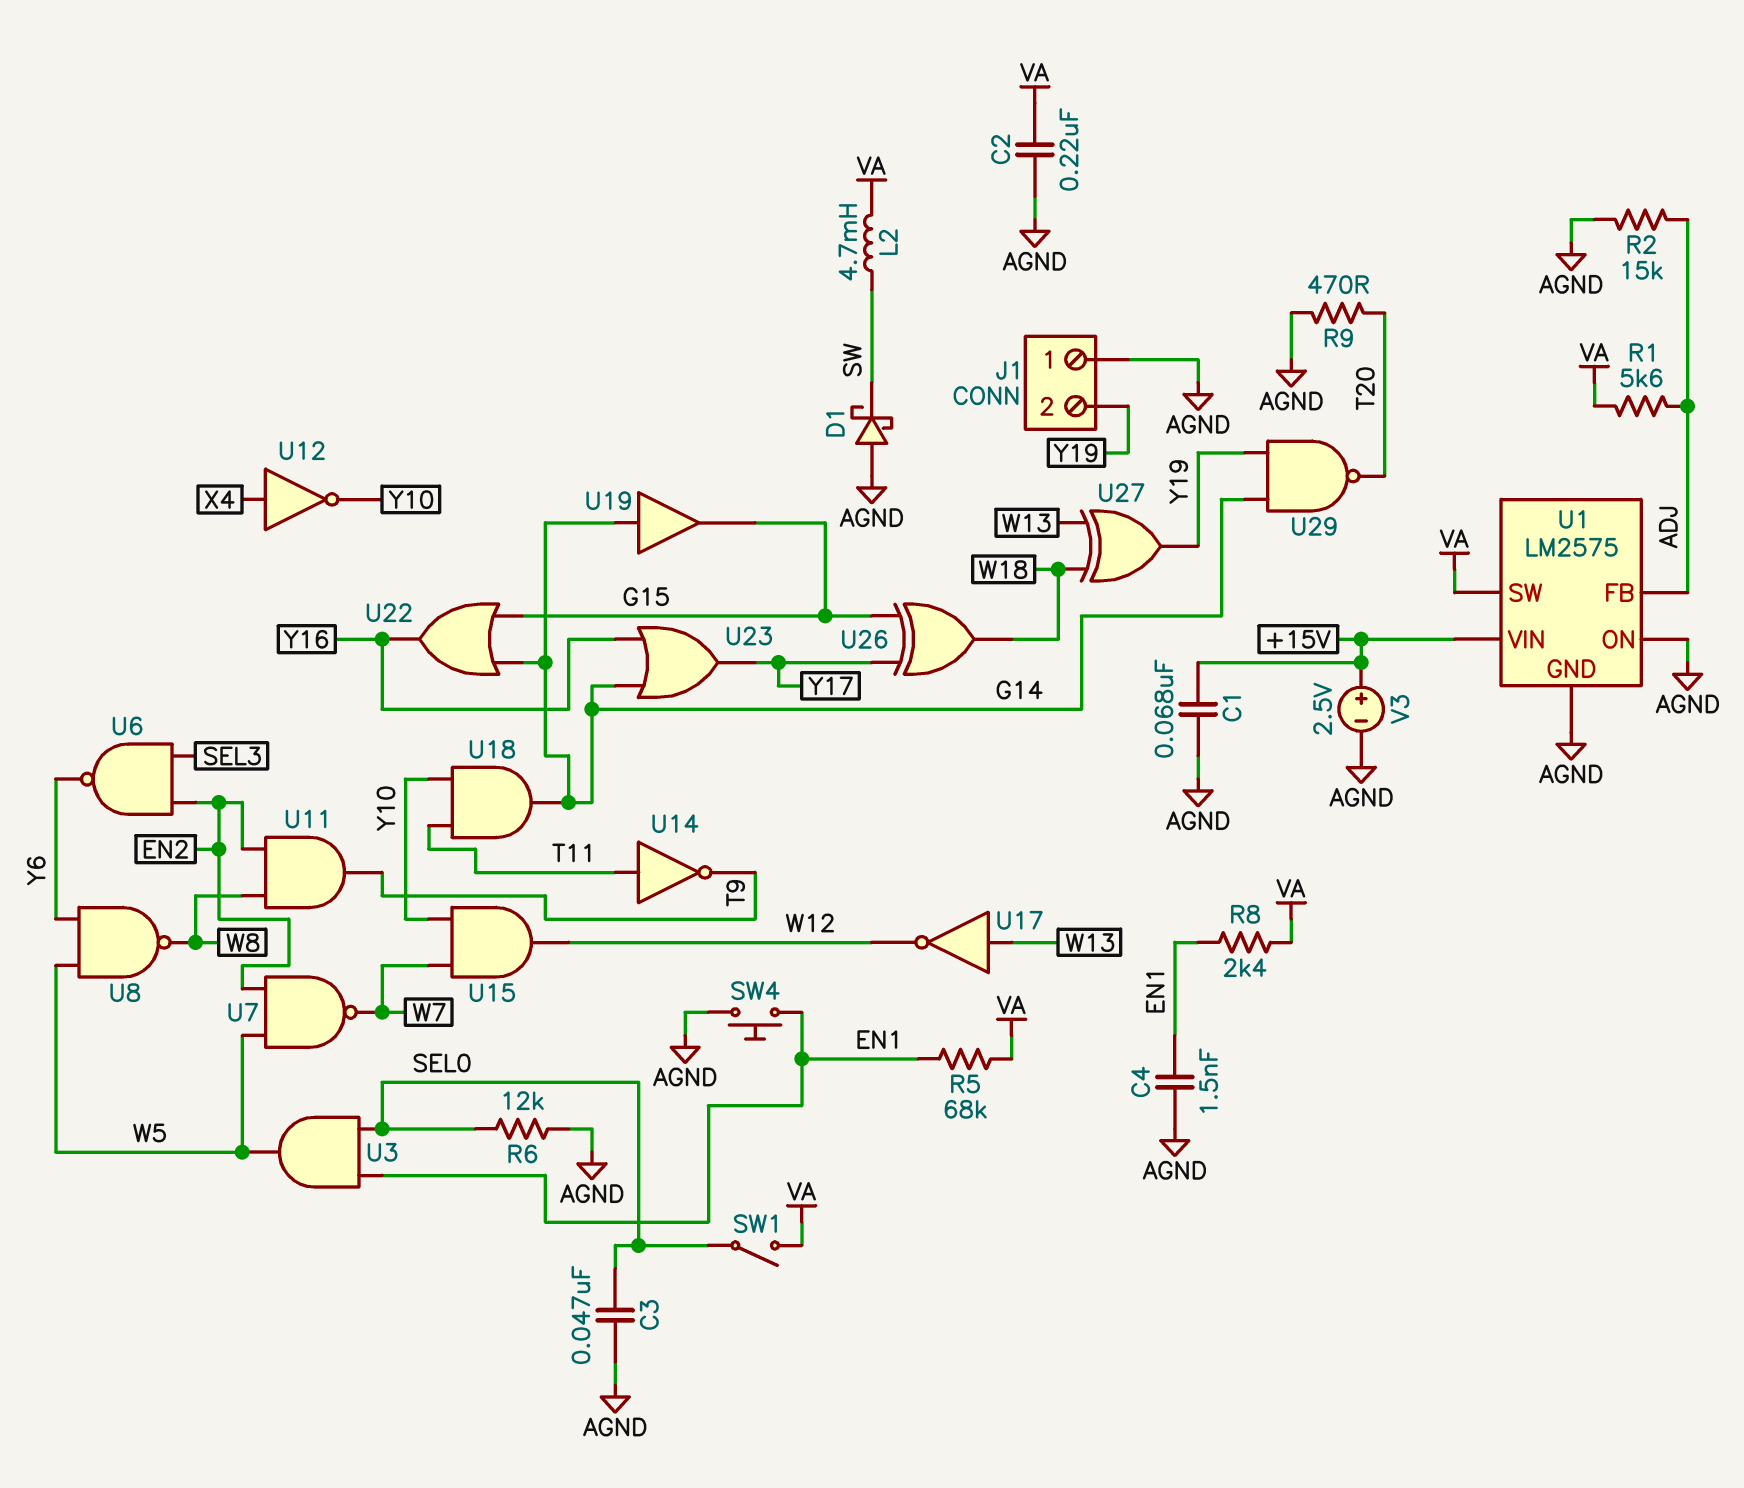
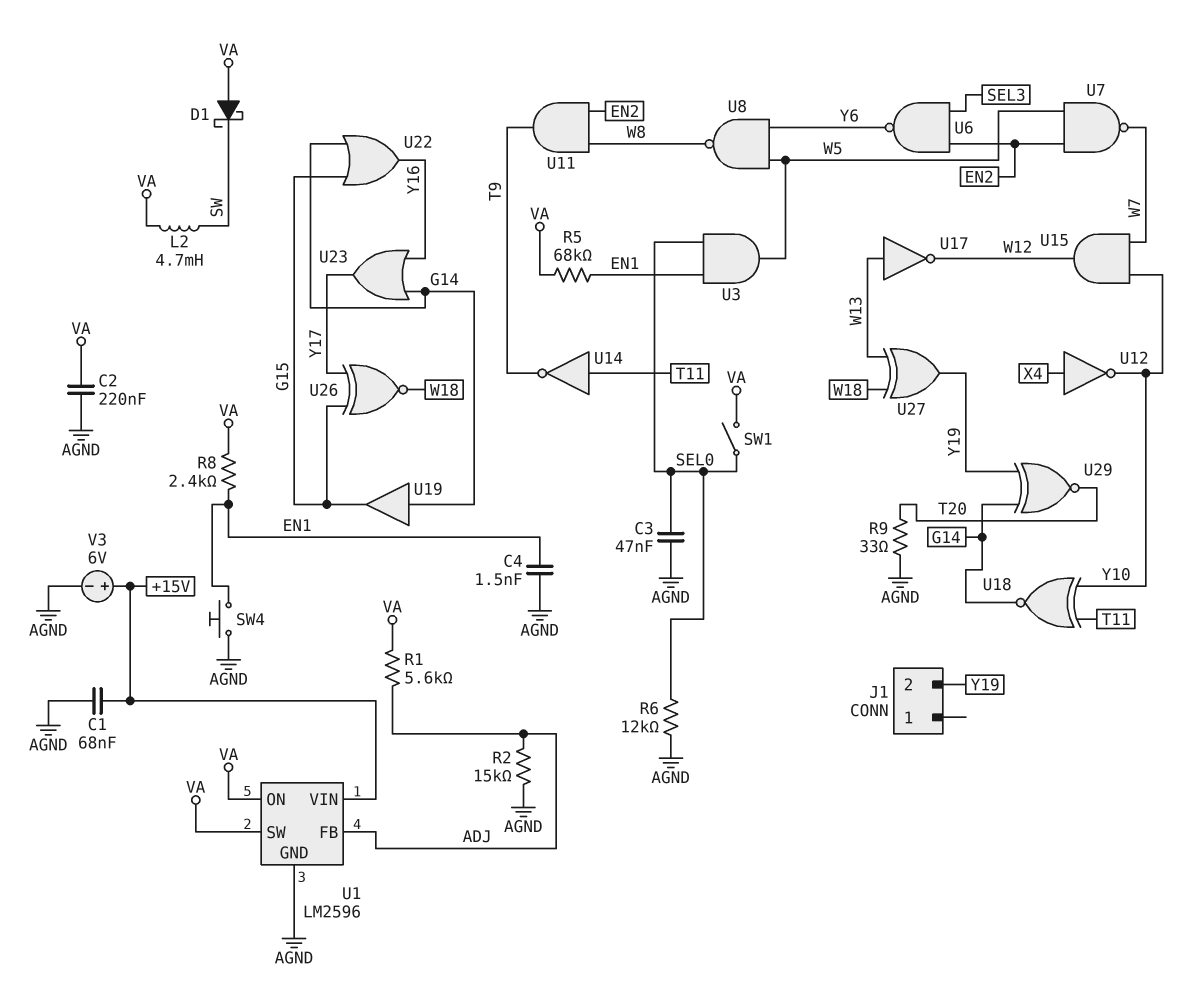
D1: schottky (A AGND, K SW) -> schottky (A VA, K SW)
J1 pin 1: AGND -> none
R9: 470 (AGND, T20) -> 33 (AGND, T20)
U1: LM2575 -> LM2596
U1 pin ON: AGND -> VA
U18: AND (in T11, in Y10, out G14) -> XNOR (in T11, in Y10, out G14)
U26: XOR (in G15, in Y17, out W18) -> XNOR (in G15, in Y17, out W18)
U29: NAND (in G14, in Y19, out T20) -> XNOR (in G14, in Y19, out T20)
V3: 2.5V (plus +15V, minus AGND) -> 6V (plus +15V, minus AGND)

